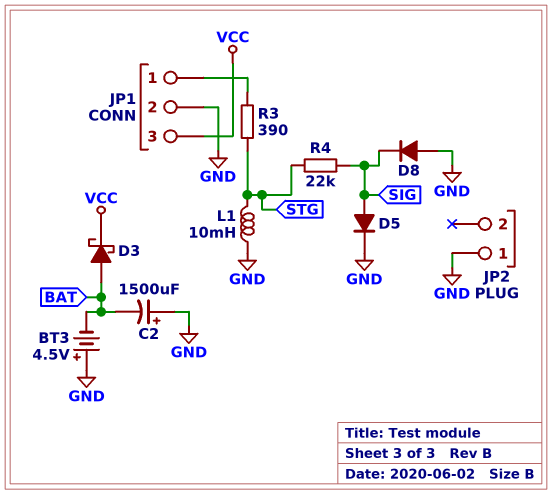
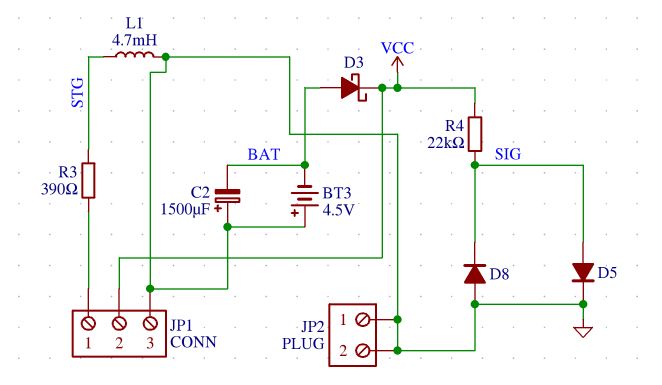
JP1 pin 2: GND -> VCC
JP1 pin 3: VCC -> GND
JP2 pin 2: none -> GND
L1: 10mH (GND, STG) -> 4.7mH (GND, STG)
R4: 22k (SIG, STG) -> 22k (SIG, VCC)

